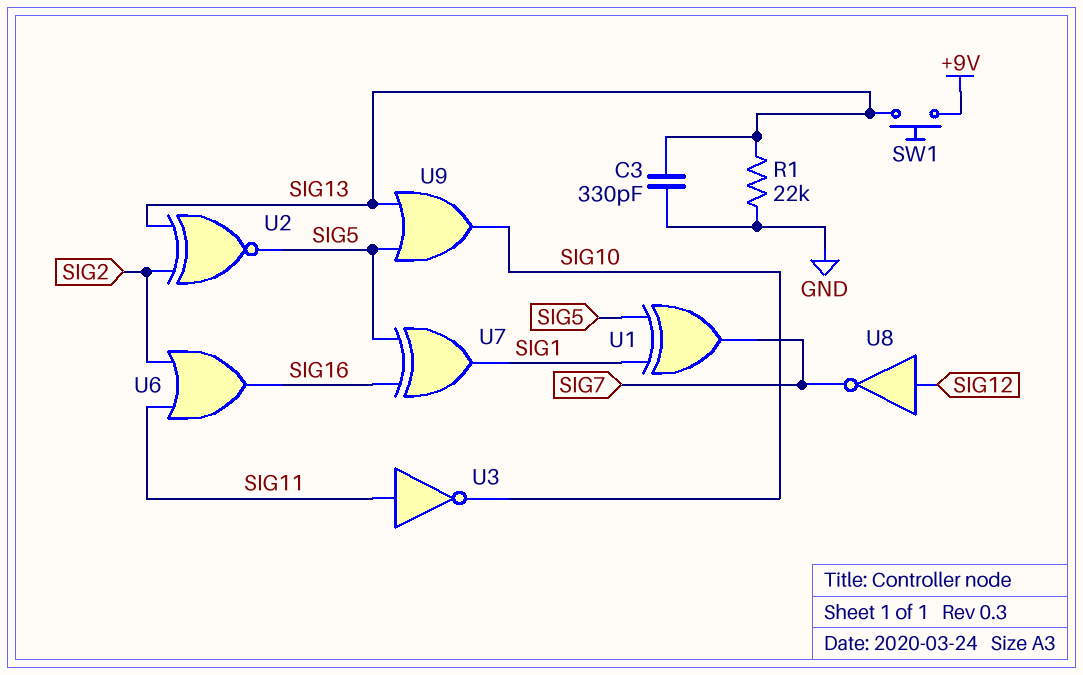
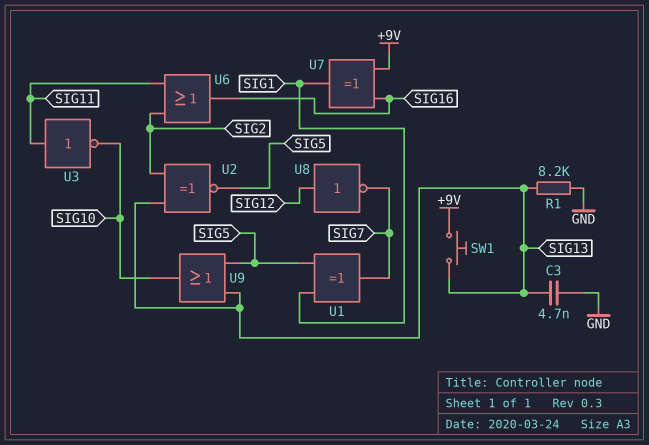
C3: 330pF (GND, SIG13) -> 4.7nF (GND, SIG13)
R1: 22k (GND, SIG13) -> 8.2k (GND, SIG13)
U7: XOR (in SIG5, in SIG16, out SIG1) -> XOR (in +9V, in SIG16, out SIG1)

